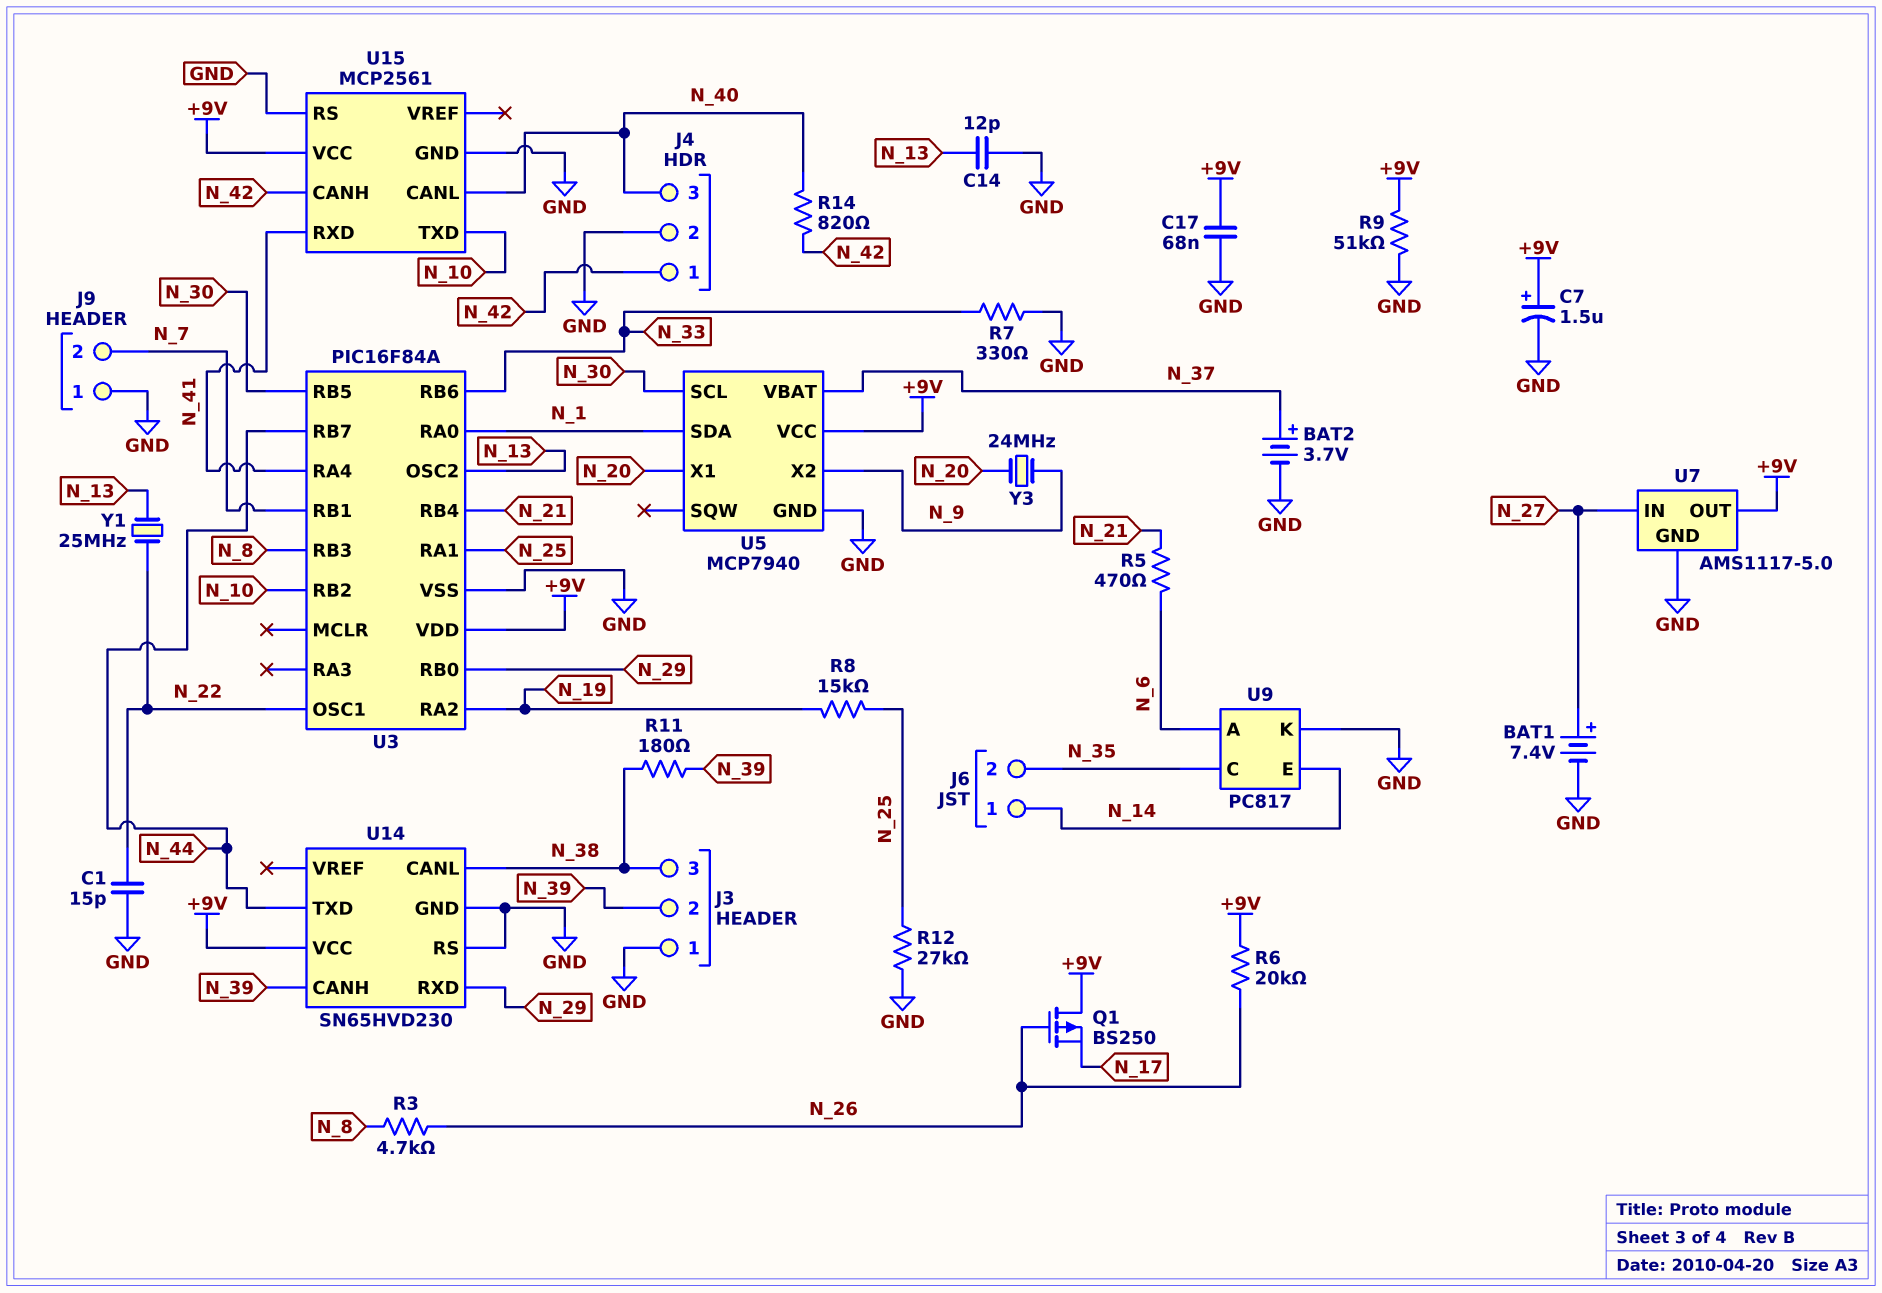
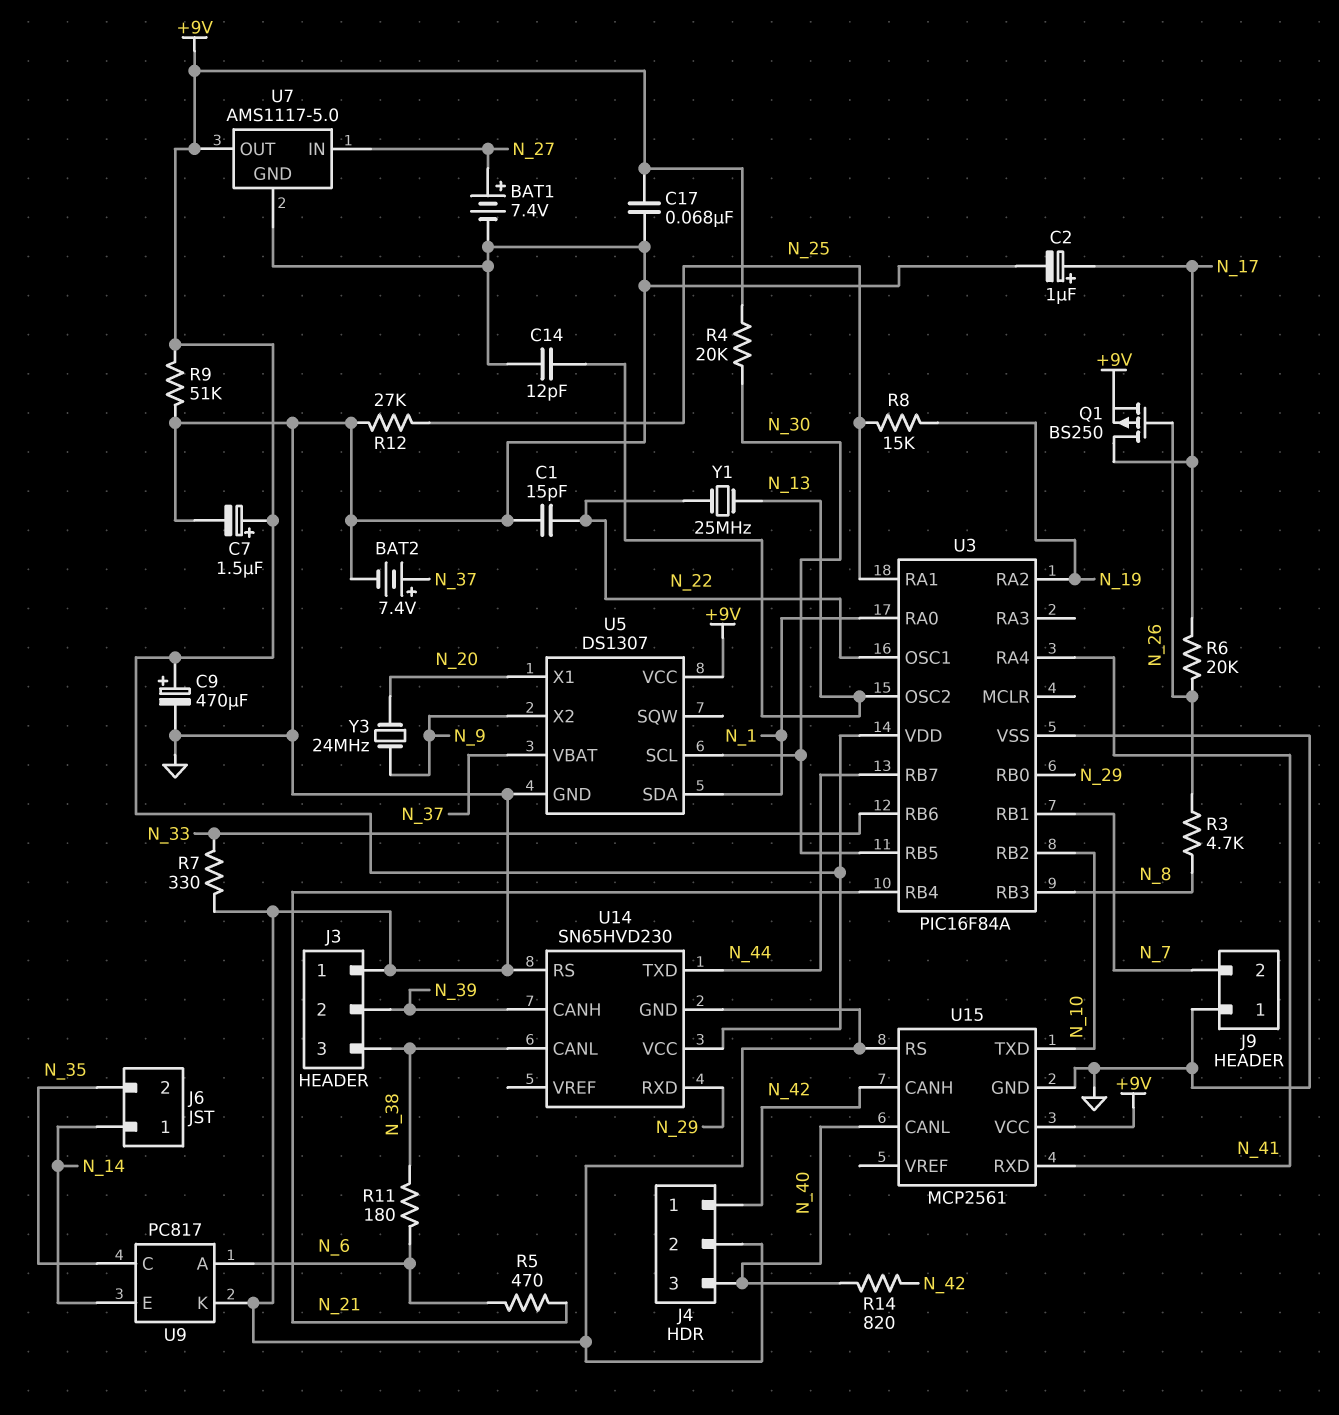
BAT2: 3.7V (plus N_37, minus GND) -> 7.4V (plus N_37, minus GND)
C2: none -> 1uF (plus N_17, minus GND)
C9: none -> 470uF (plus +9V, minus GND)
Q1: PMOS BS250 (G N_26, D +9V, S N_17) -> PMOS BS250 (G N_26, D N_17, S +9V)
R4: none -> 20k (+9V, N_30)
R6: 20k (+9V, N_26) -> 20k (N_17, N_26)
R11: 180 (N_38, N_39) -> 180 (N_6, N_38)
U5: MCP7940 -> DS1307

